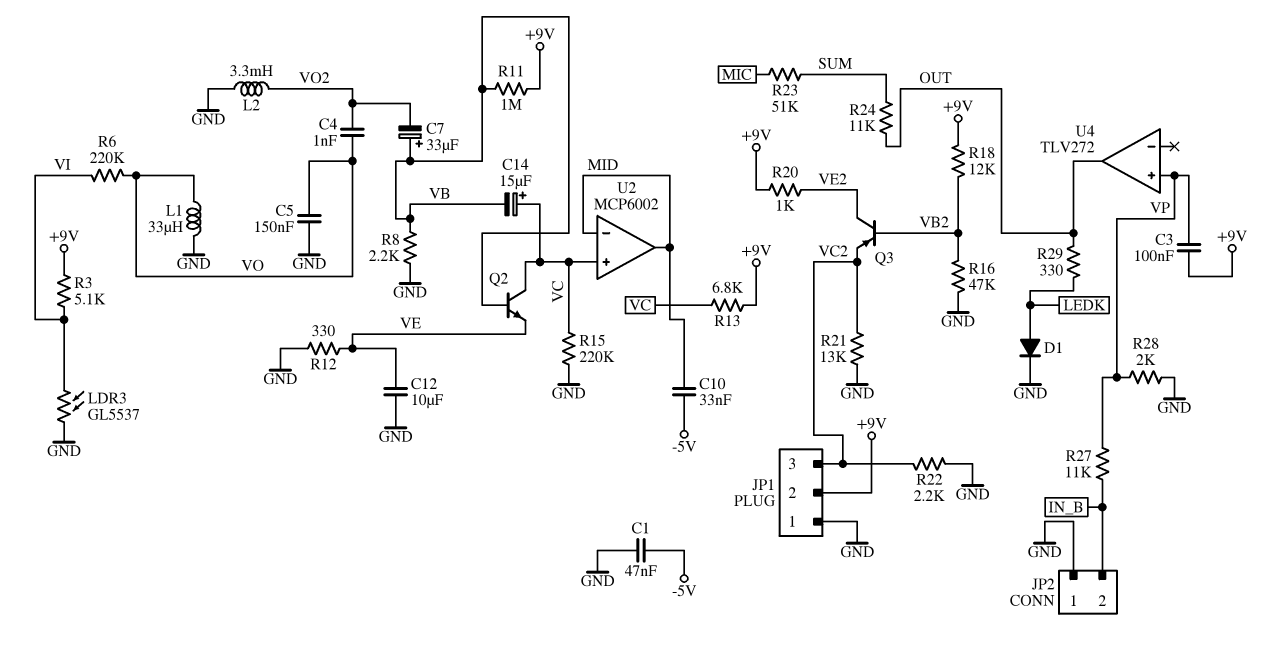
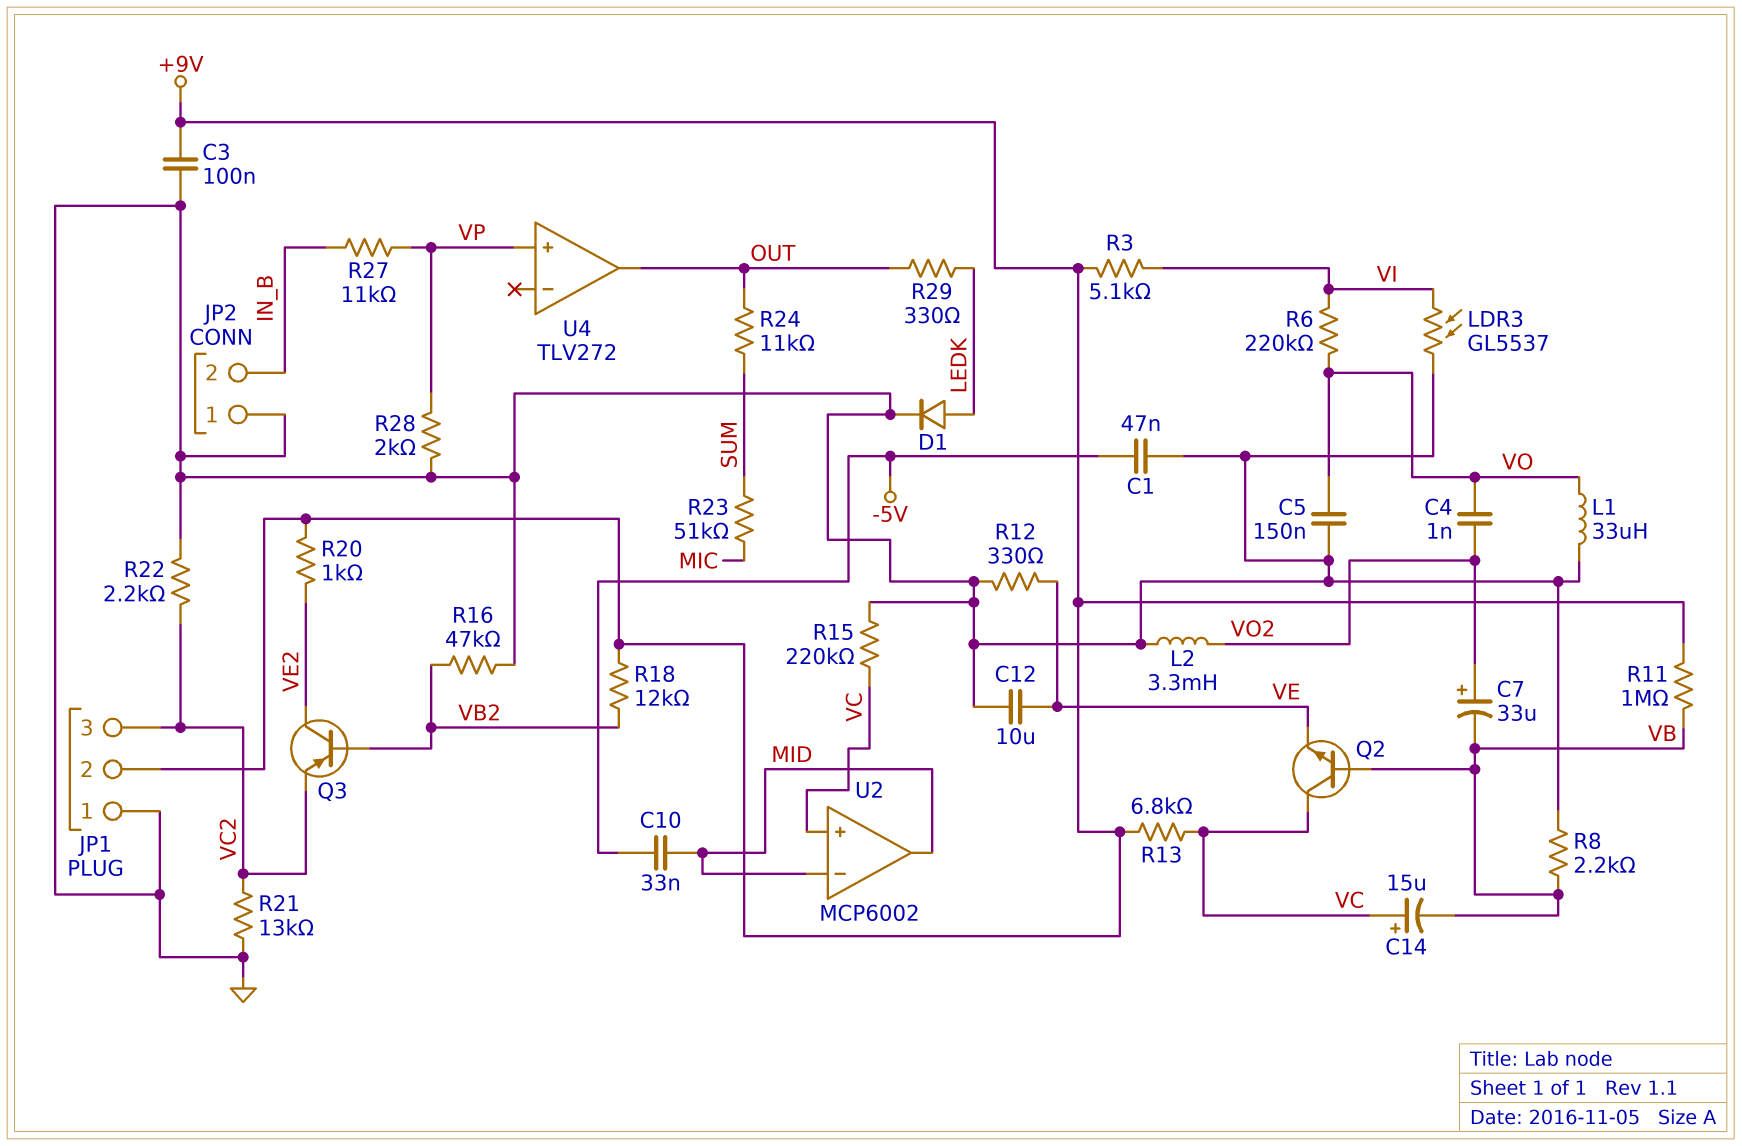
C3: 100nF (+9V, VP) -> 100nF (+9V, GND)
C7: 33uF (plus VB, minus VO2) -> 33uF (plus VO2, minus VB)

